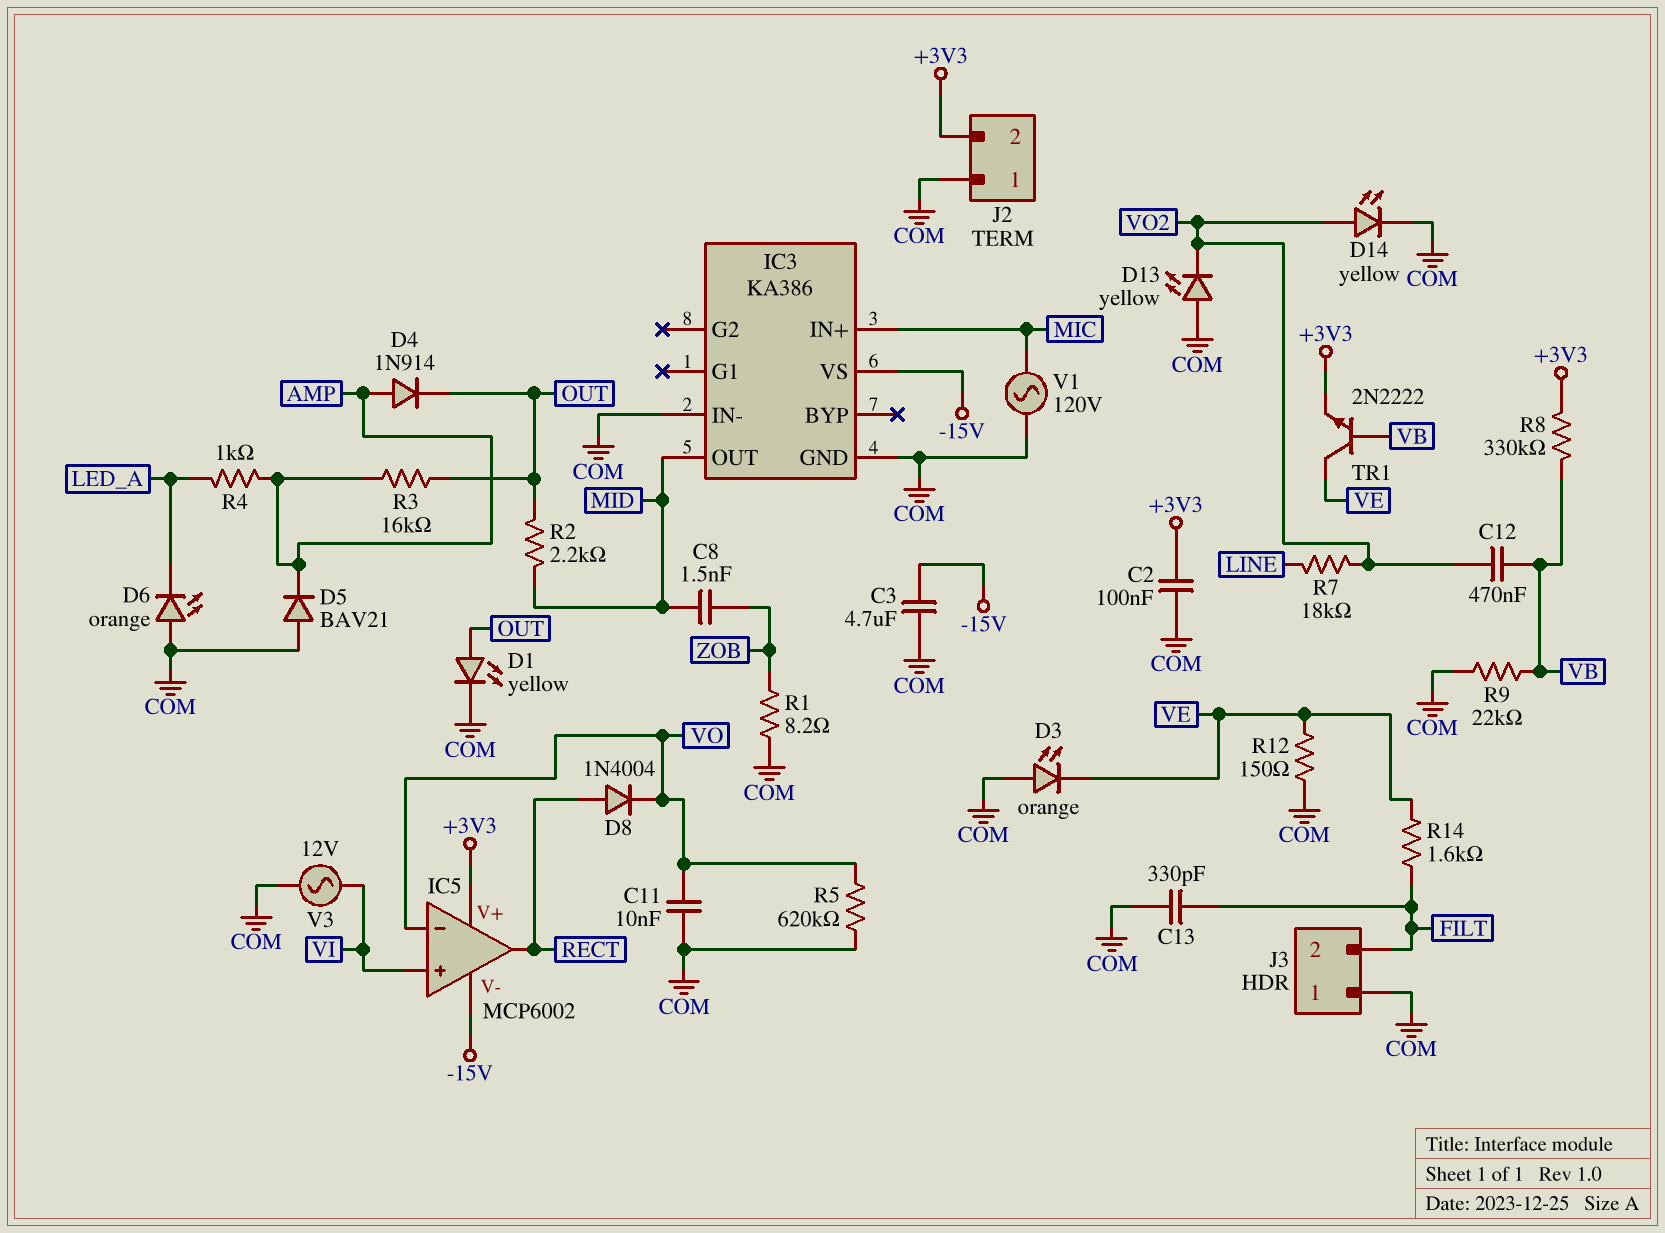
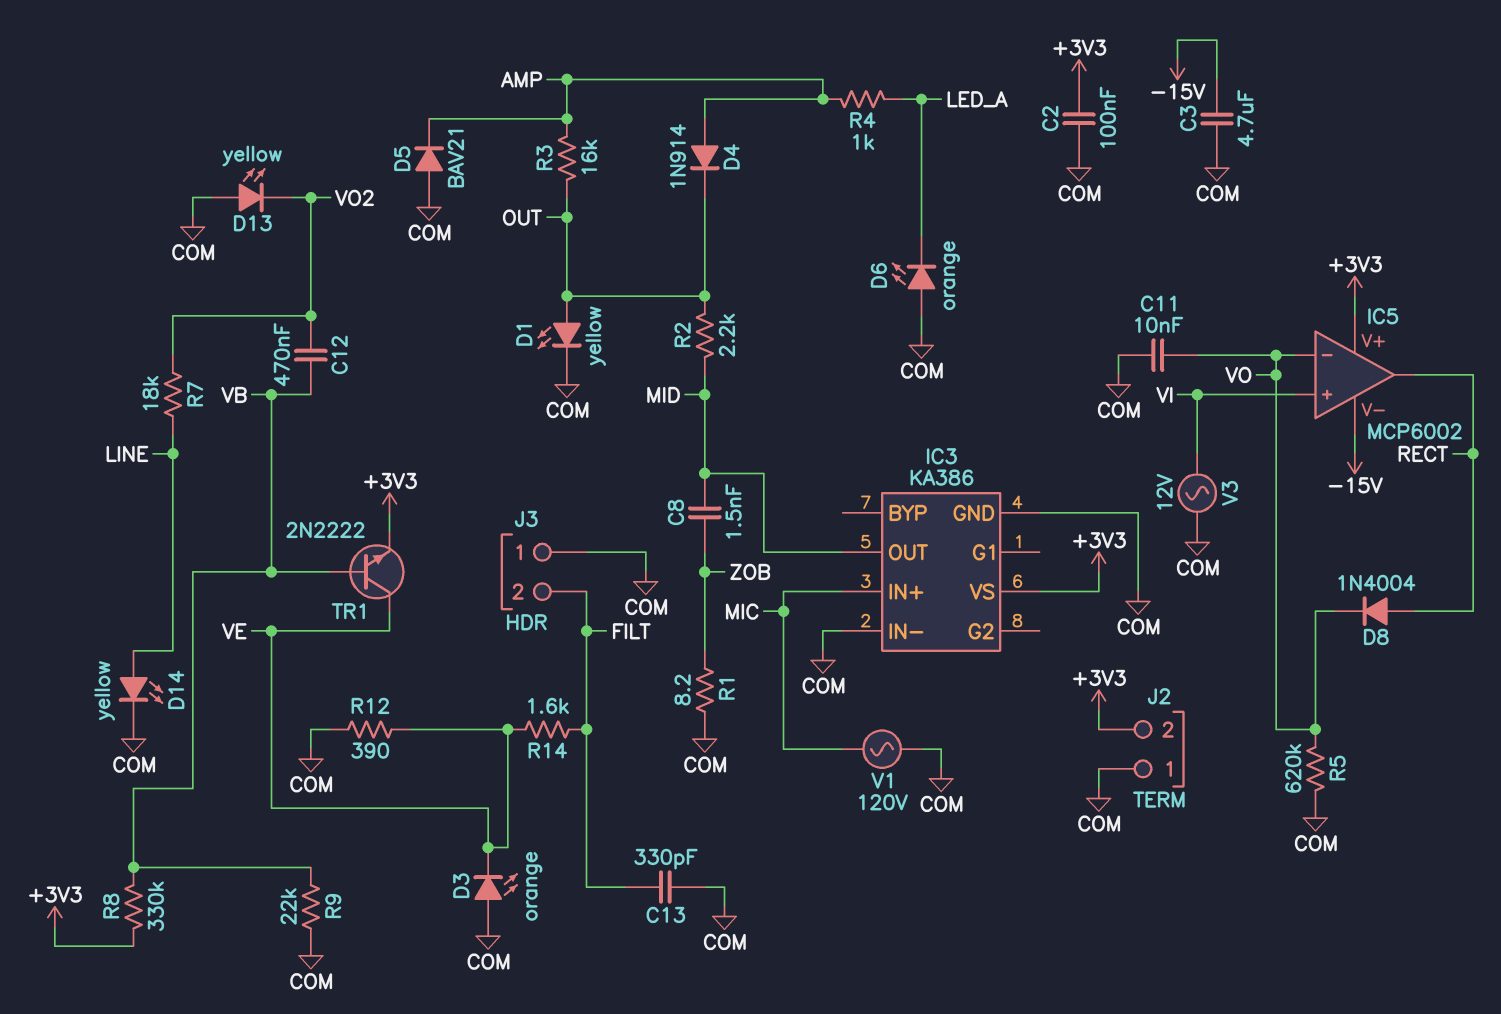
D14: LED yellow (A VO2, K COM) -> LED yellow (A LINE, K COM)
IC3 pin VS: -15V -> +3V3
R12: 150 (COM, VE) -> 390 (COM, VE)

